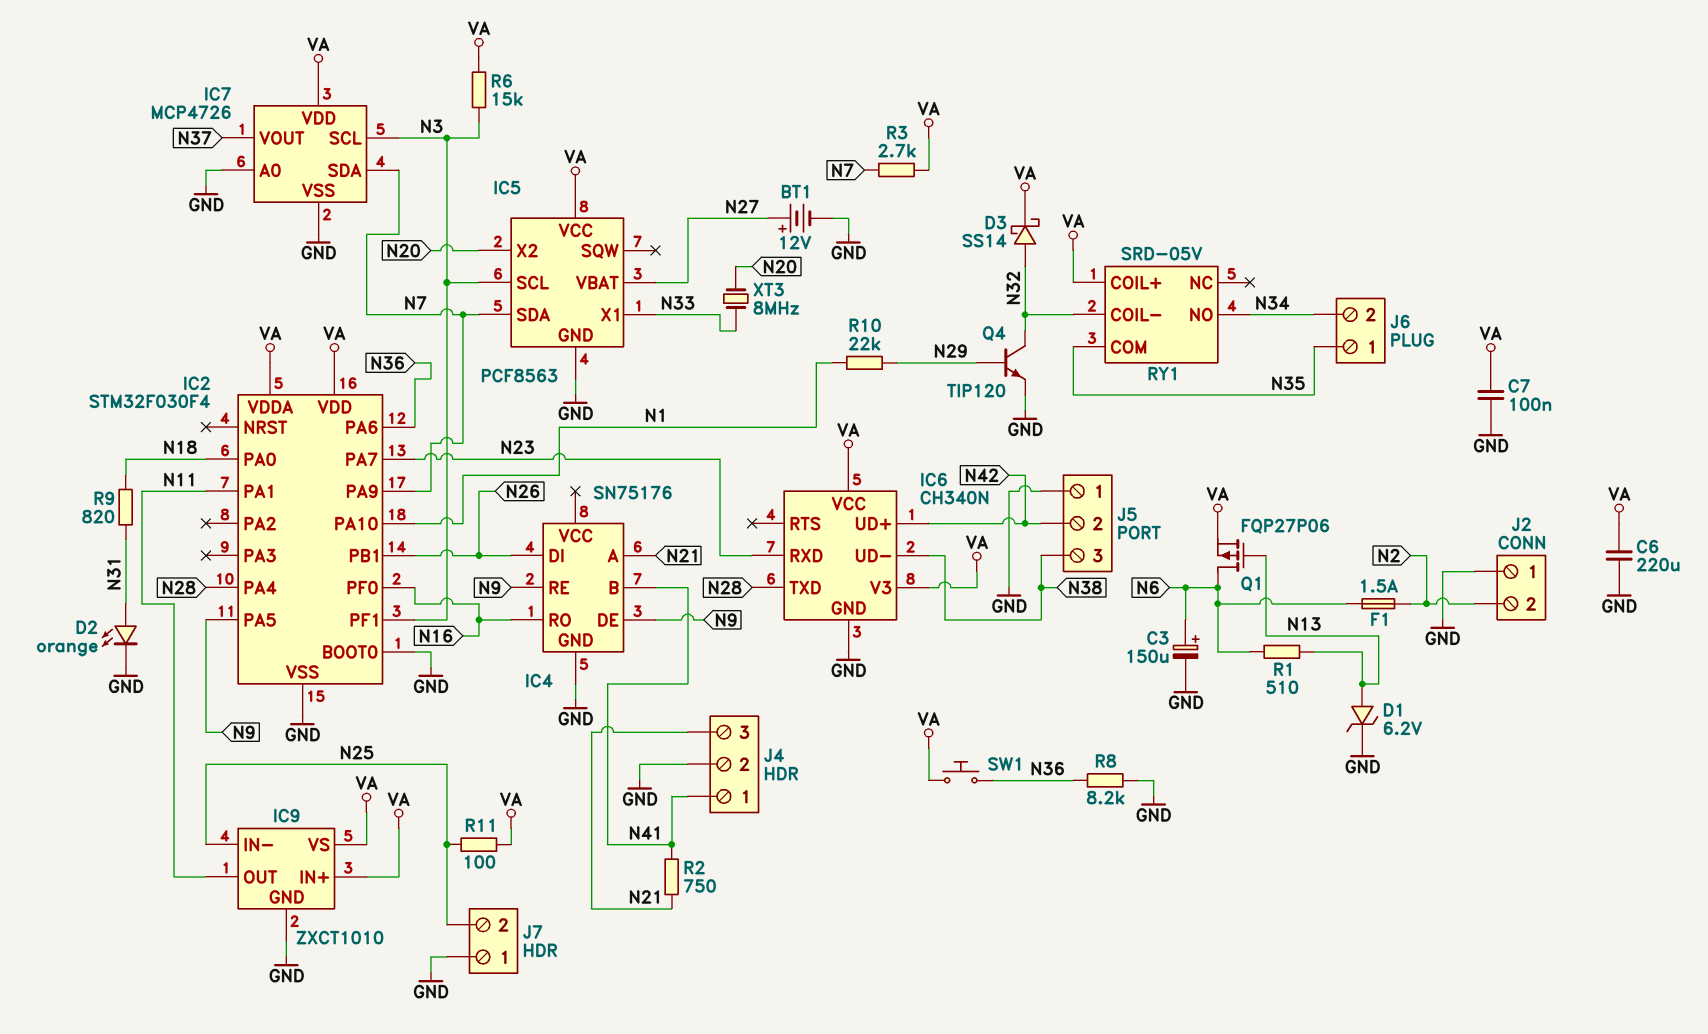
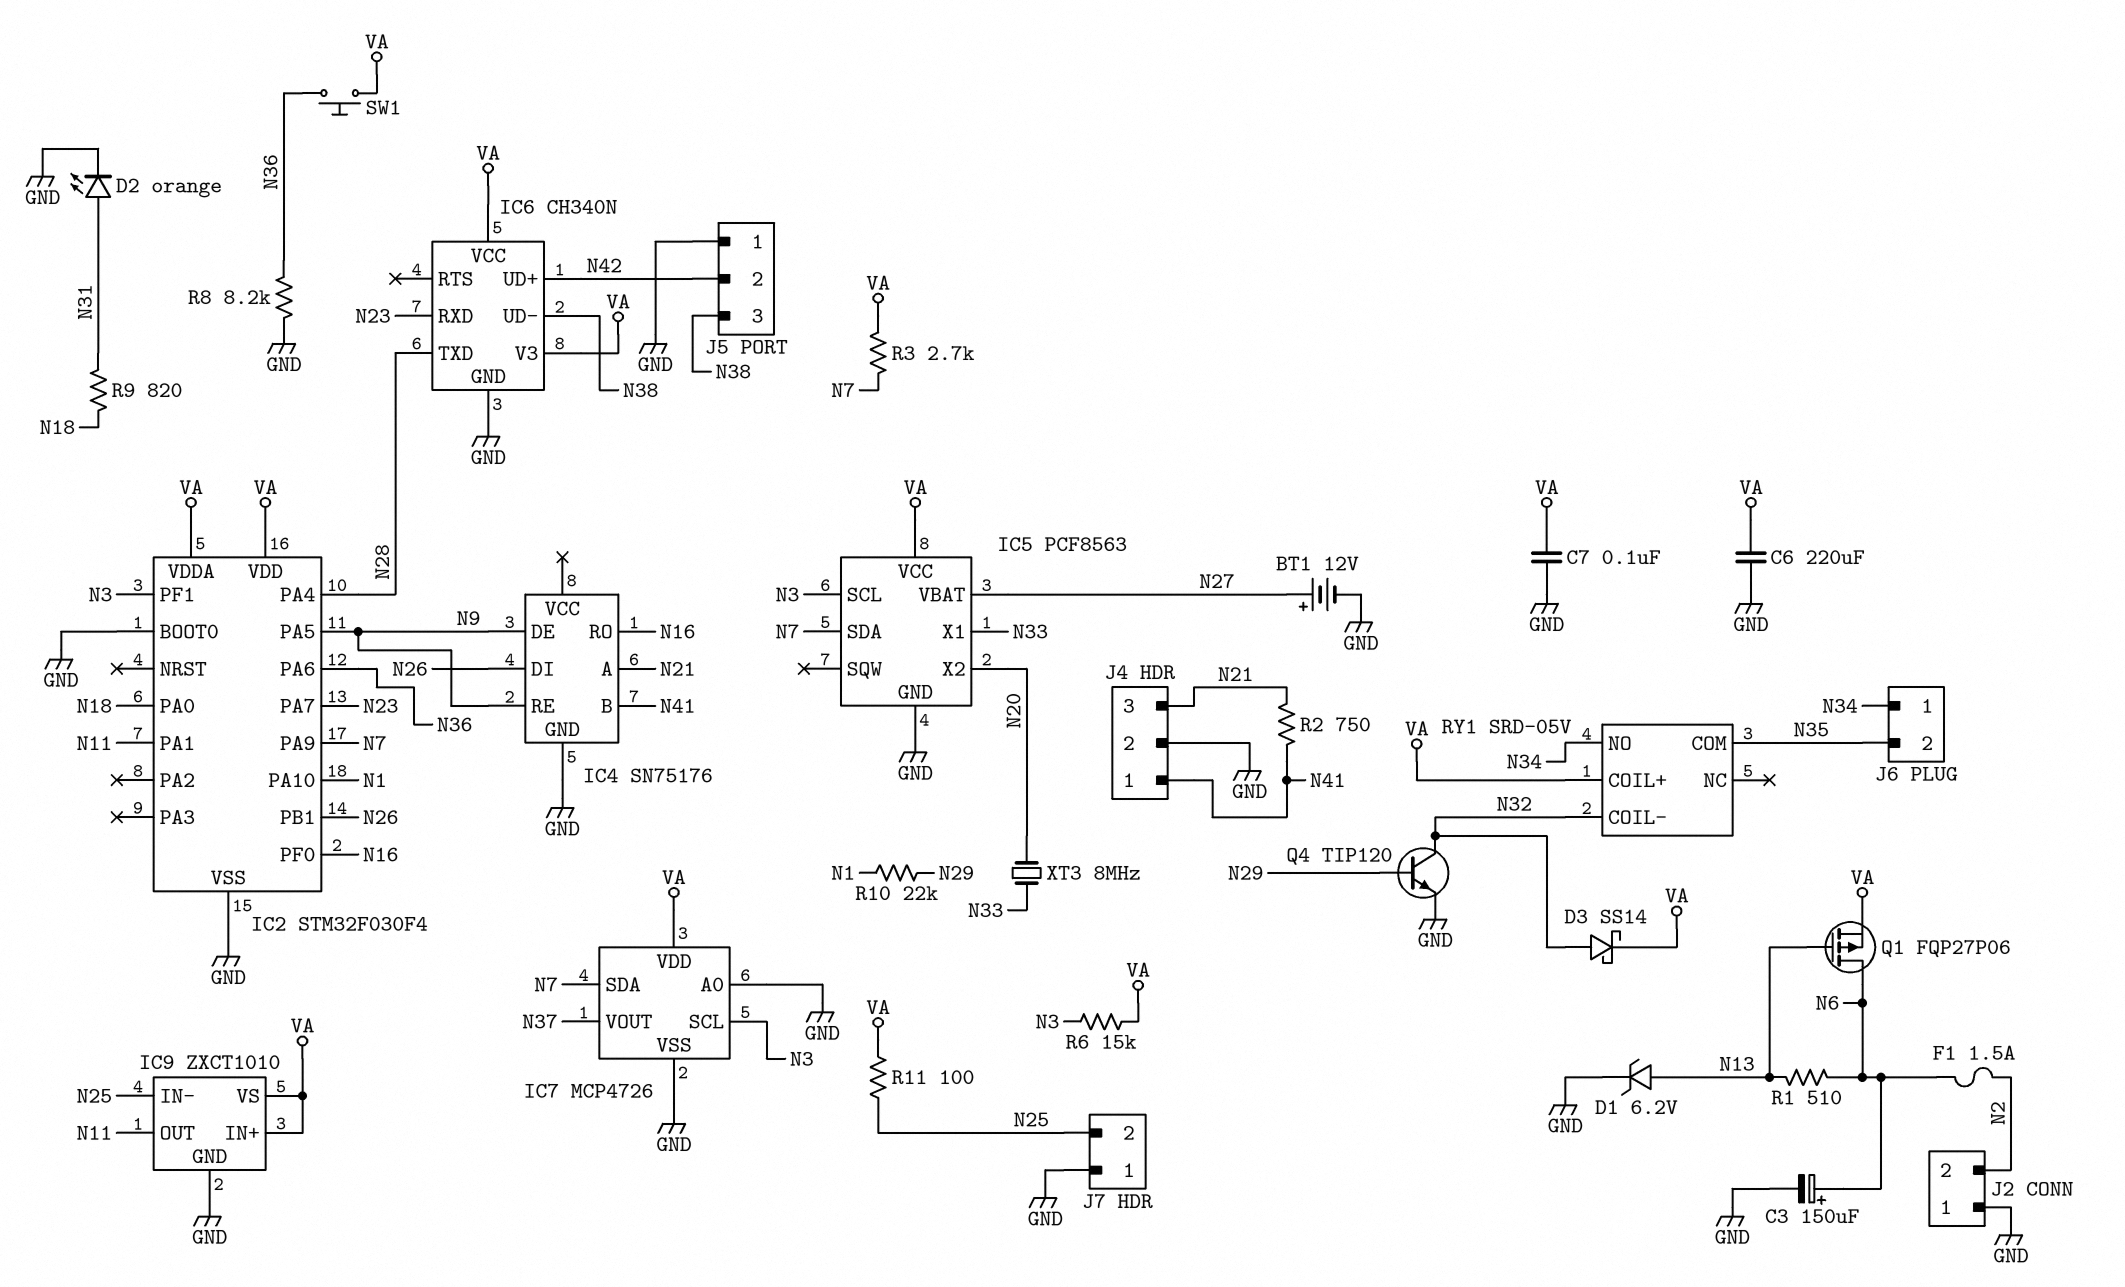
J6 pin 1: N35 -> N34
J6 pin 2: N34 -> N35

